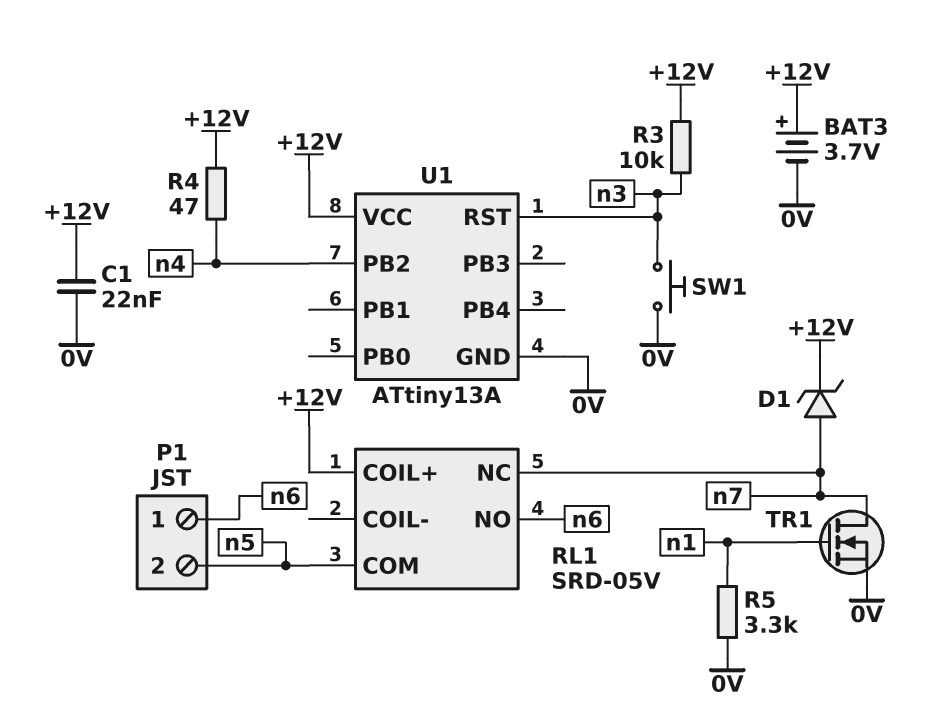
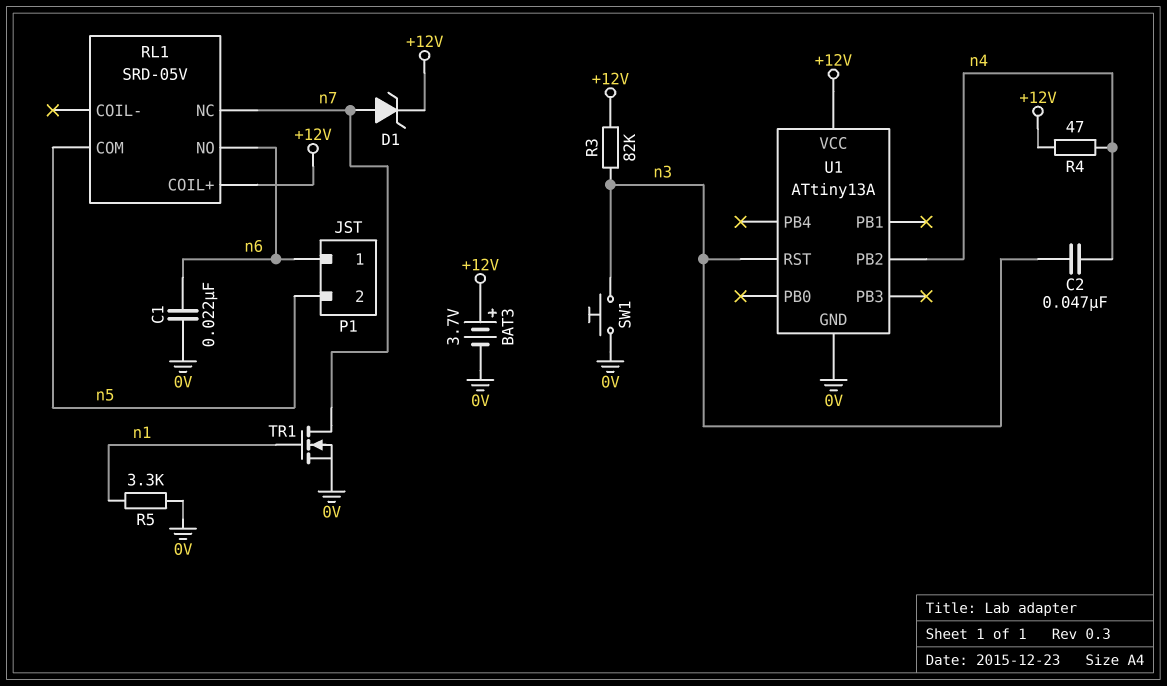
C1: 22nF (+12V, 0V) -> 22nF (0V, n6)
C2: none -> 47nF (n3, n4)
R3: 10k (+12V, n3) -> 82k (+12V, n3)

